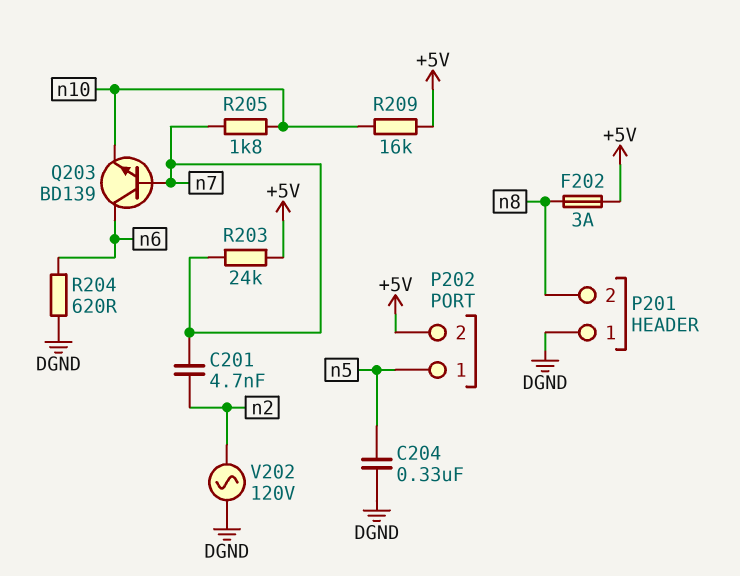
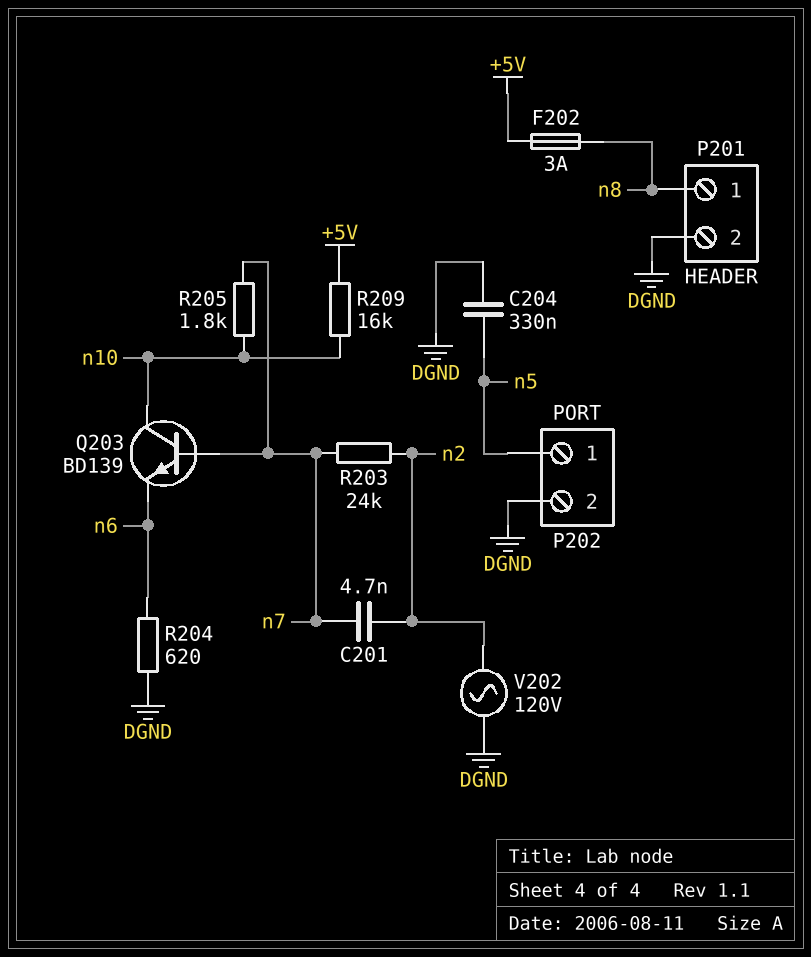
P201 pin 1: DGND -> n8
P201 pin 2: n8 -> DGND
P202 pin 2: +5V -> DGND
Q203: NPN BD139 (B n7, C n6, E n10) -> NPN BD139 (B n7, C n10, E n6)
R203: 24k (+5V, n7) -> 24k (n2, n7)

